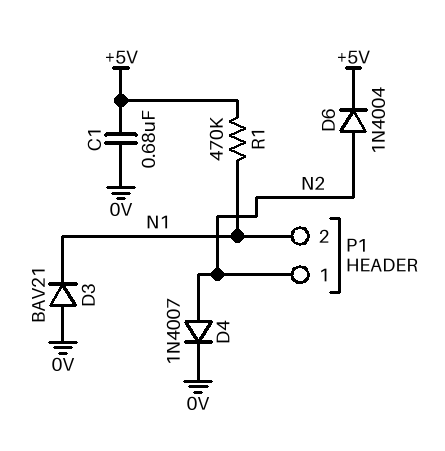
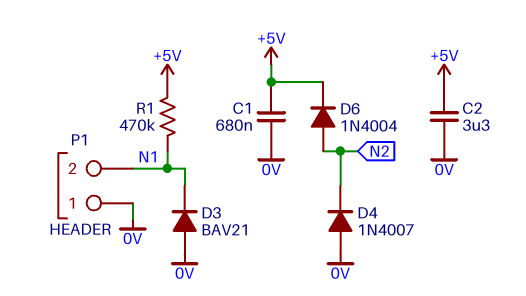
C2: none -> 3.3uF (+5V, 0V)
D4: diode 1N4007 (A N2, K 0V) -> diode 1N4007 (A 0V, K N2)
P1 pin 1: N2 -> 0V

